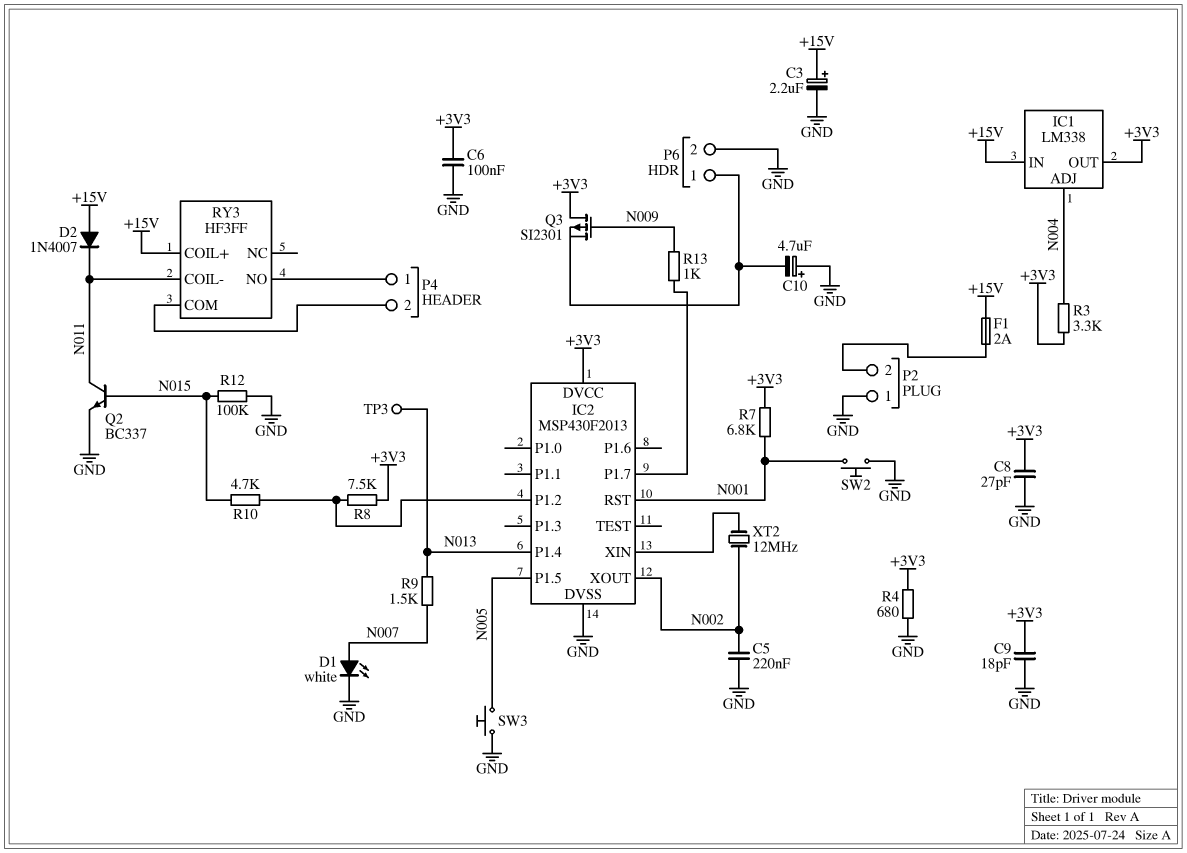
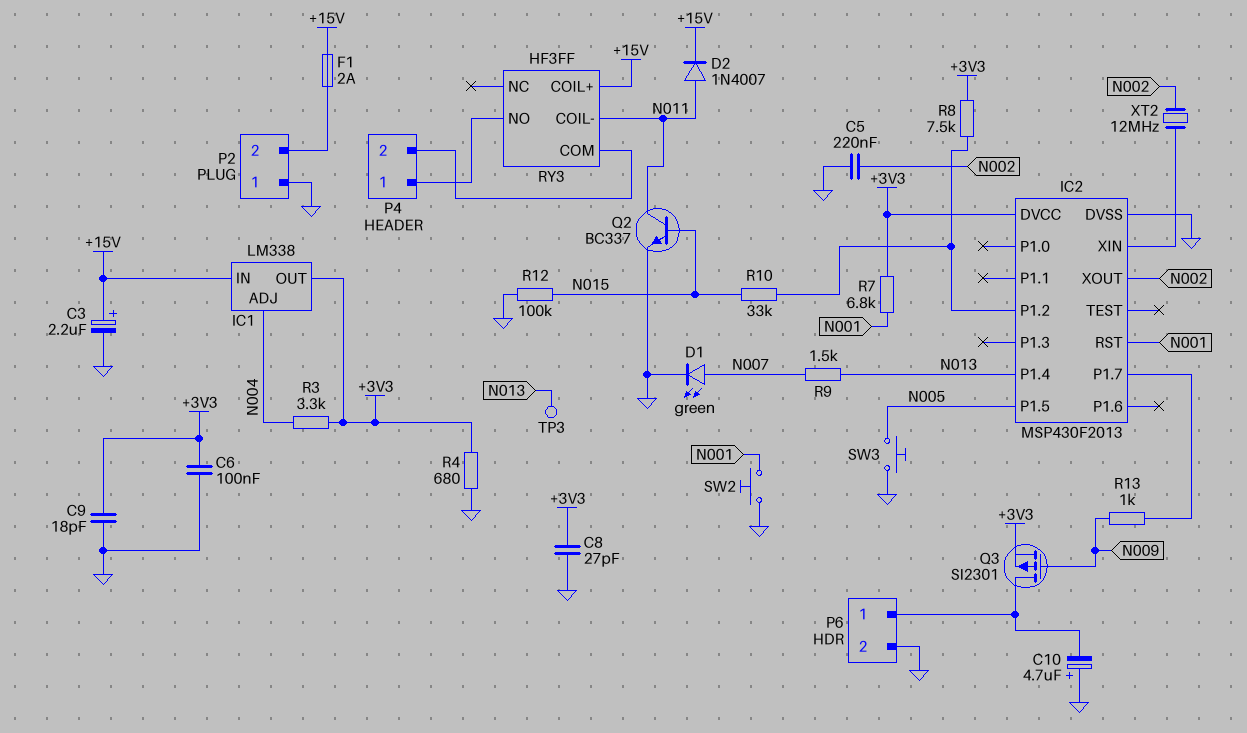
D1: LED white (A N007, K GND) -> LED green (A N007, K GND)
D2: diode 1N4007 (A +15V, K N011) -> diode 1N4007 (A N011, K +15V)
Q3: PMOS SI2301 (G N009, D +3V3, S P6/1) -> PMOS SI2301 (G N009, D P6/1, S +3V3)
R10: 4.7k (IC2/P1.2, N015) -> 33k (IC2/P1.2, N015)

